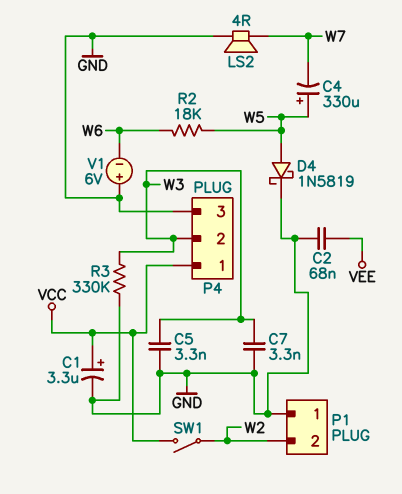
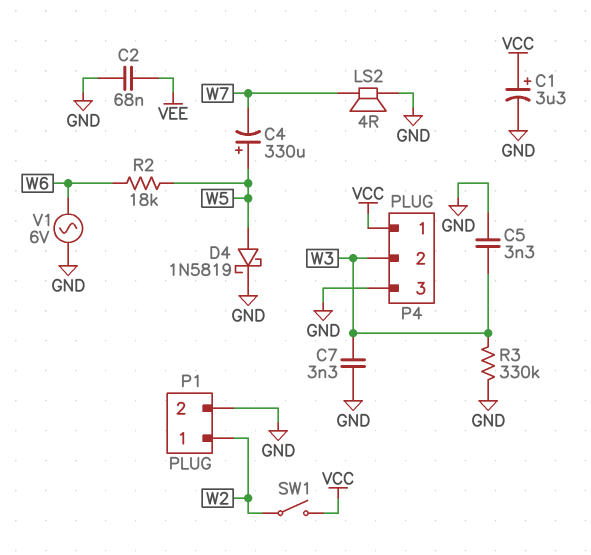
P1 pin 1: GND -> W2
P1 pin 2: W2 -> GND
V1: 6V (plus GND, minus W6) -> AC 6V (GND, W6)

